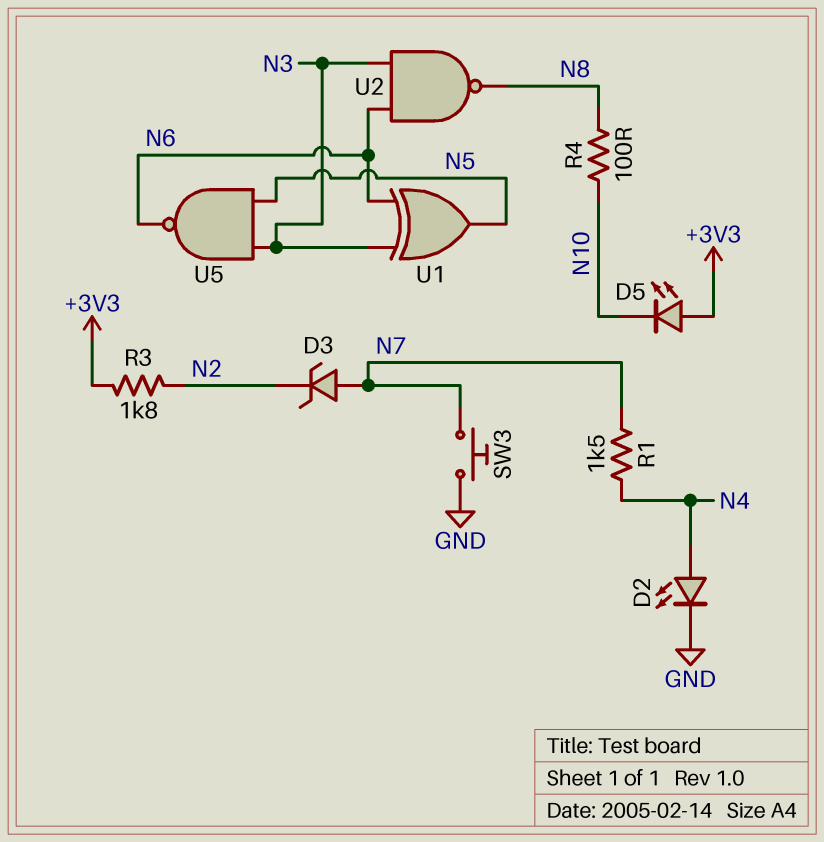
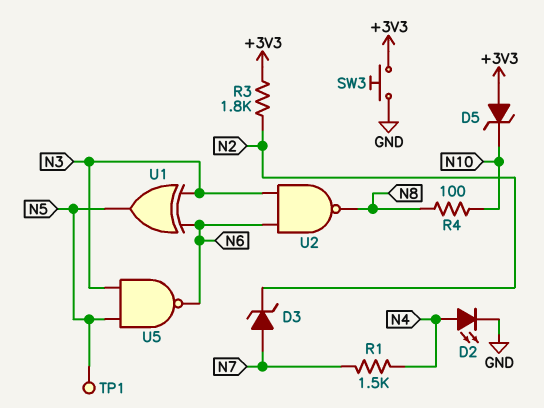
D5: LED (A +3V3, K N10) -> zener (A +3V3, K N10)
SW3: button (GND, N7) -> button (+3V3, GND)
TP1: none -> test point (N5)

